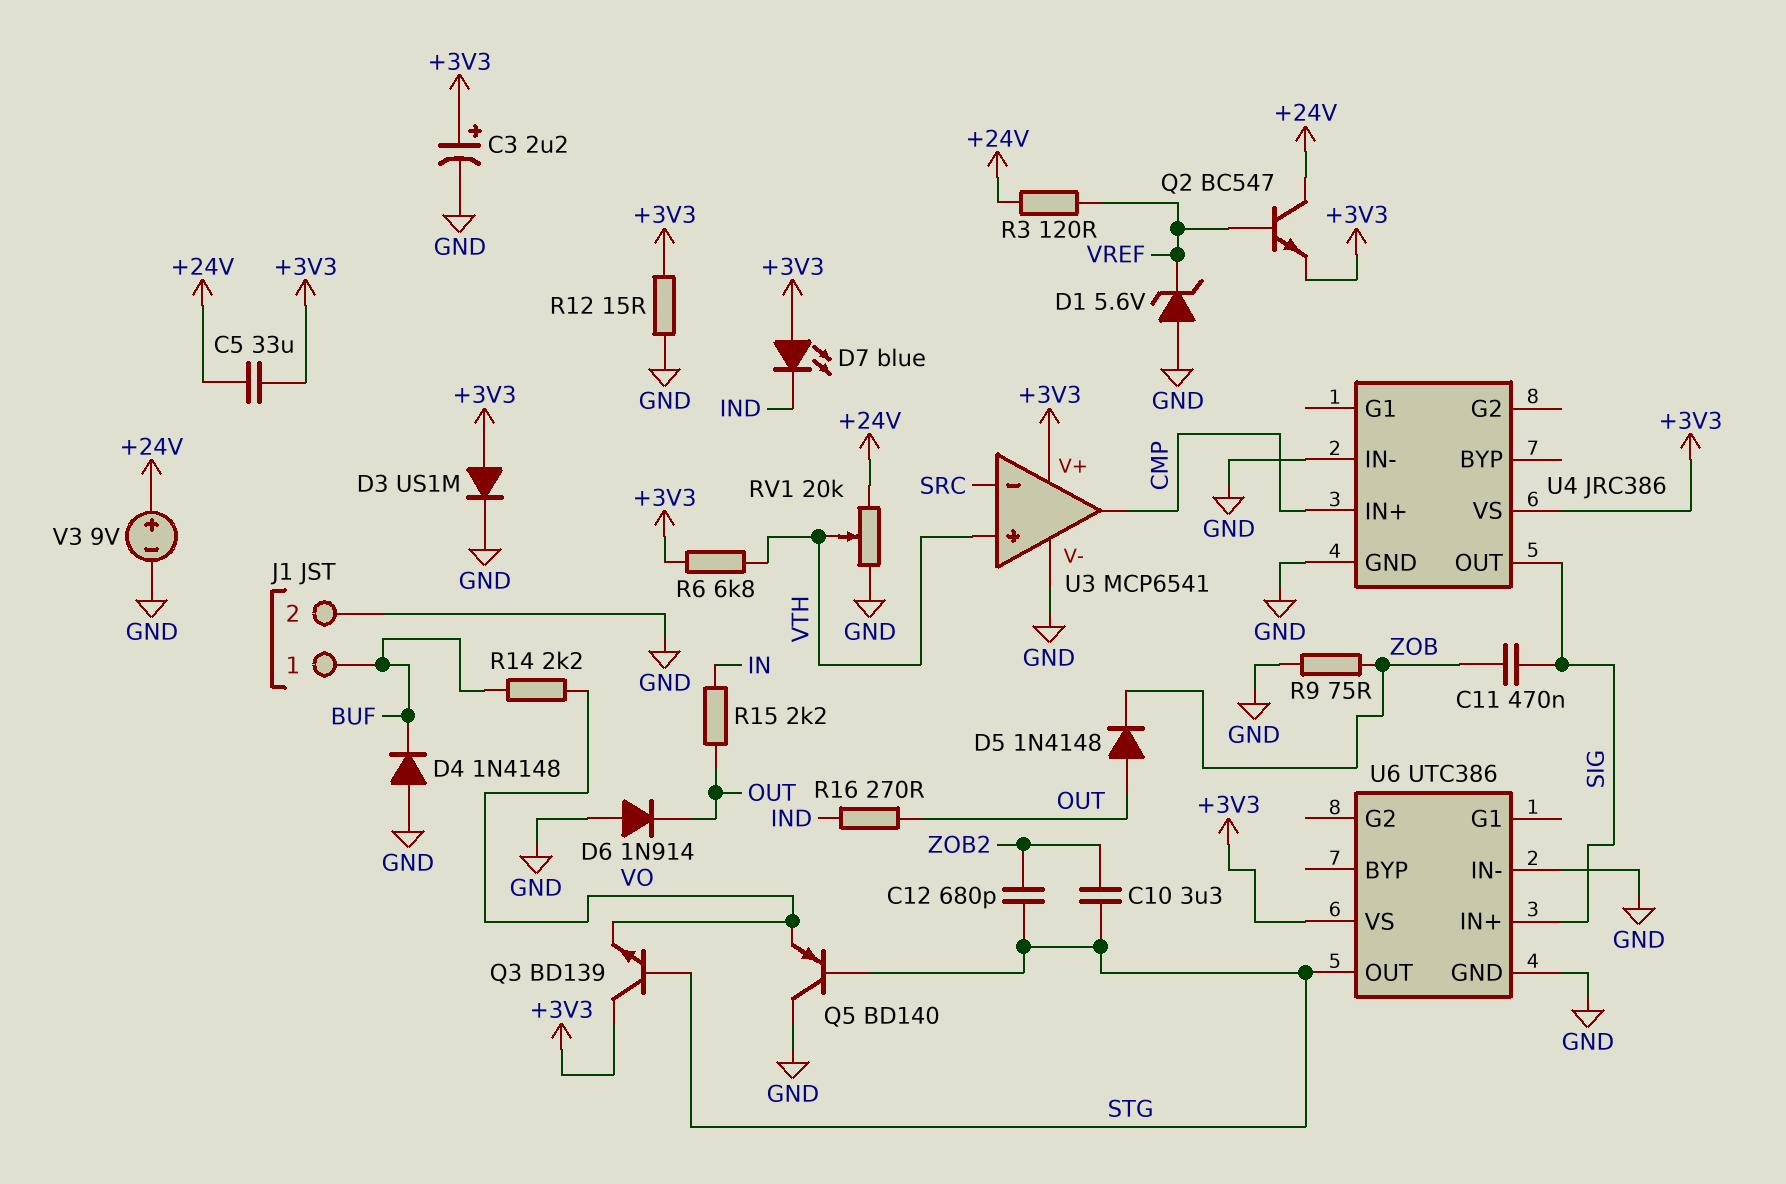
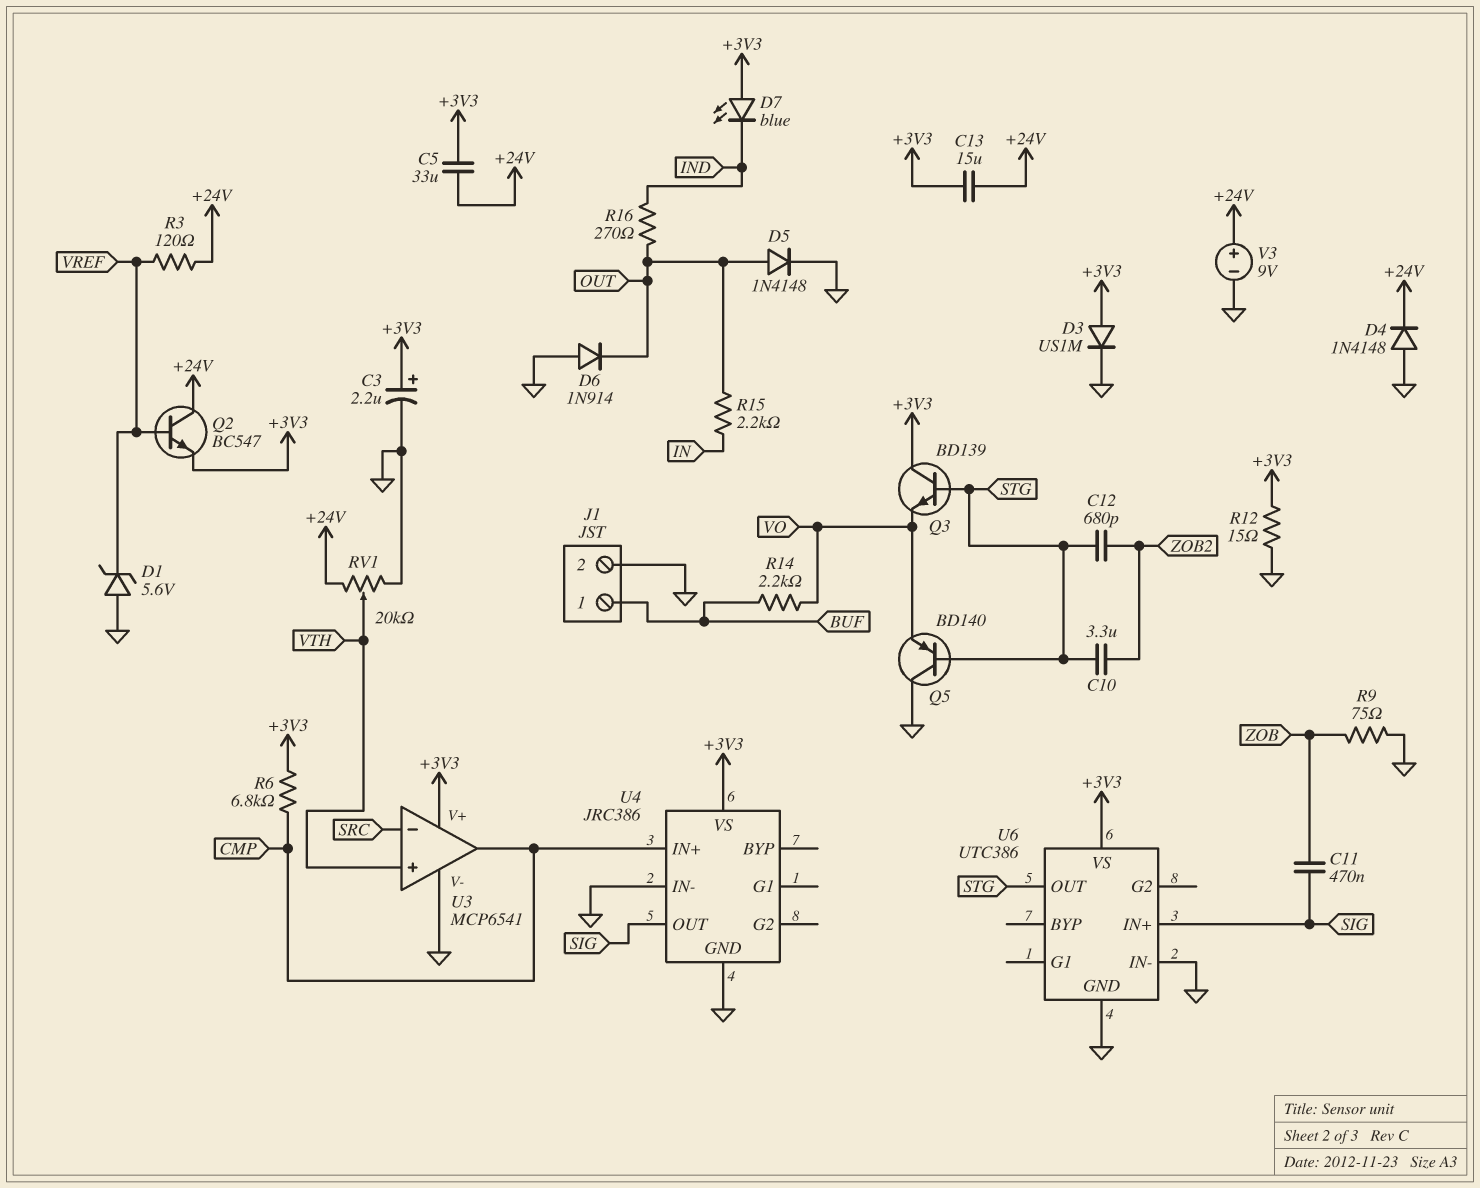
C13: none -> 15uF (+3V3, +24V)
D4: diode 1N4148 (A GND, K BUF) -> diode 1N4148 (A GND, K +24V)
D5: diode 1N4148 (A OUT, K ZOB) -> diode 1N4148 (A OUT, K GND)
R6: 6.8k (+3V3, VTH) -> 6.8k (+3V3, CMP)

